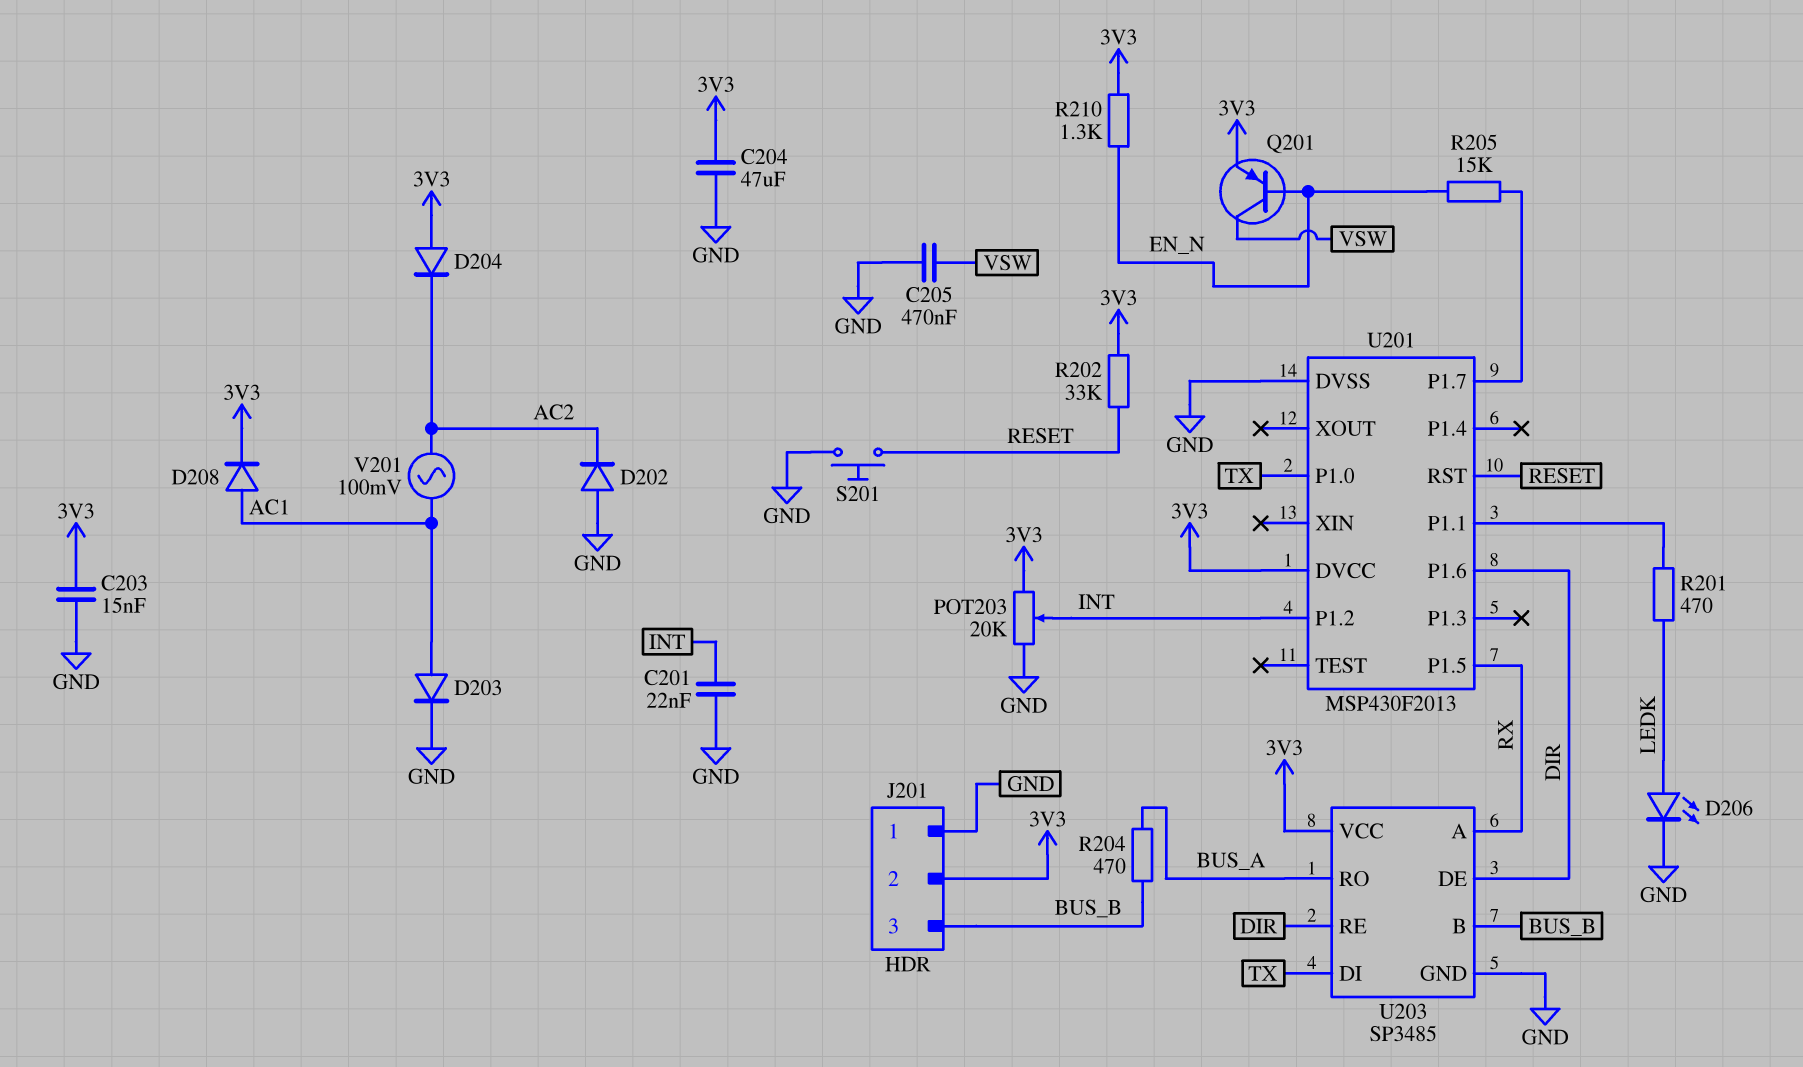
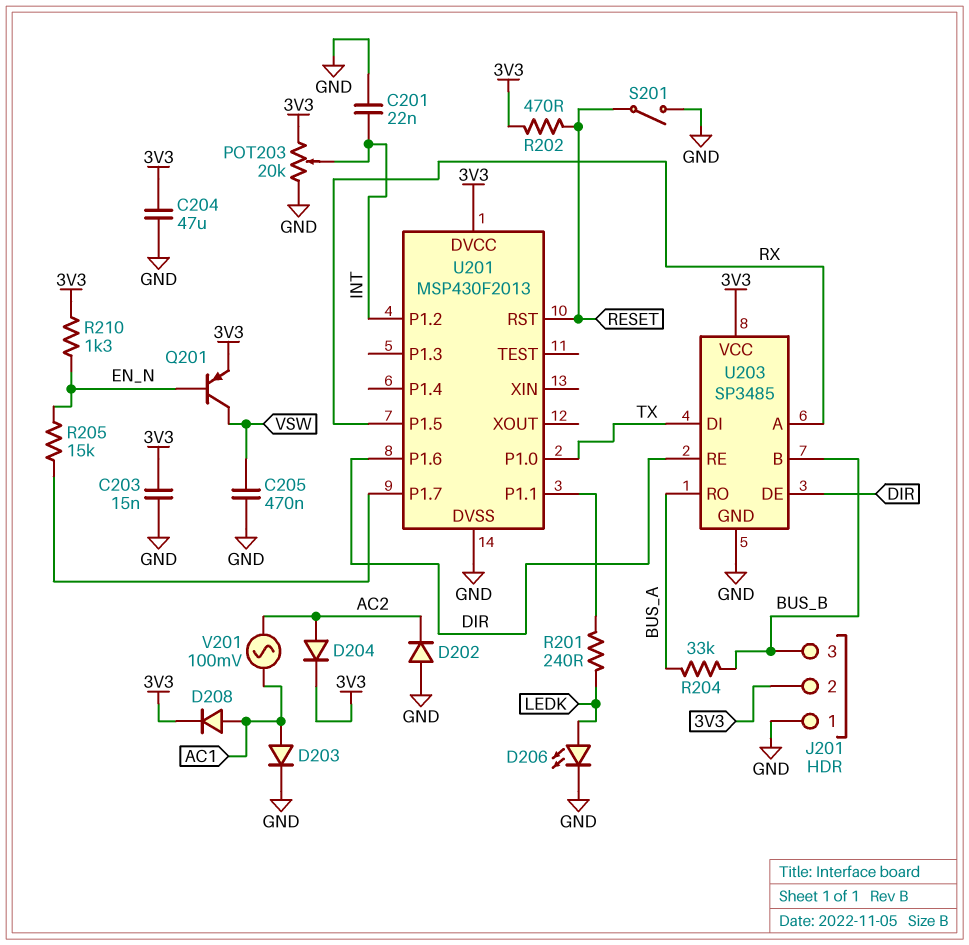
D204: diode (A 3V3, K AC2) -> diode (A AC2, K 3V3)
R201: 470 (LEDK, U201/P1.1) -> 240 (LEDK, U201/P1.1)
R202: 33k (3V3, RESET) -> 470 (3V3, RESET)
R204: 470 (BUS_A, BUS_B) -> 33k (BUS_A, BUS_B)
S201: button (GND, RESET) -> switch (GND, RESET)

